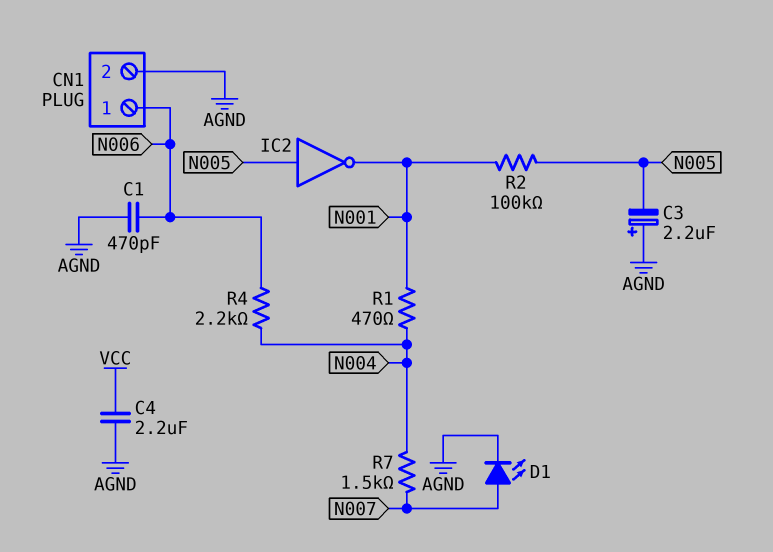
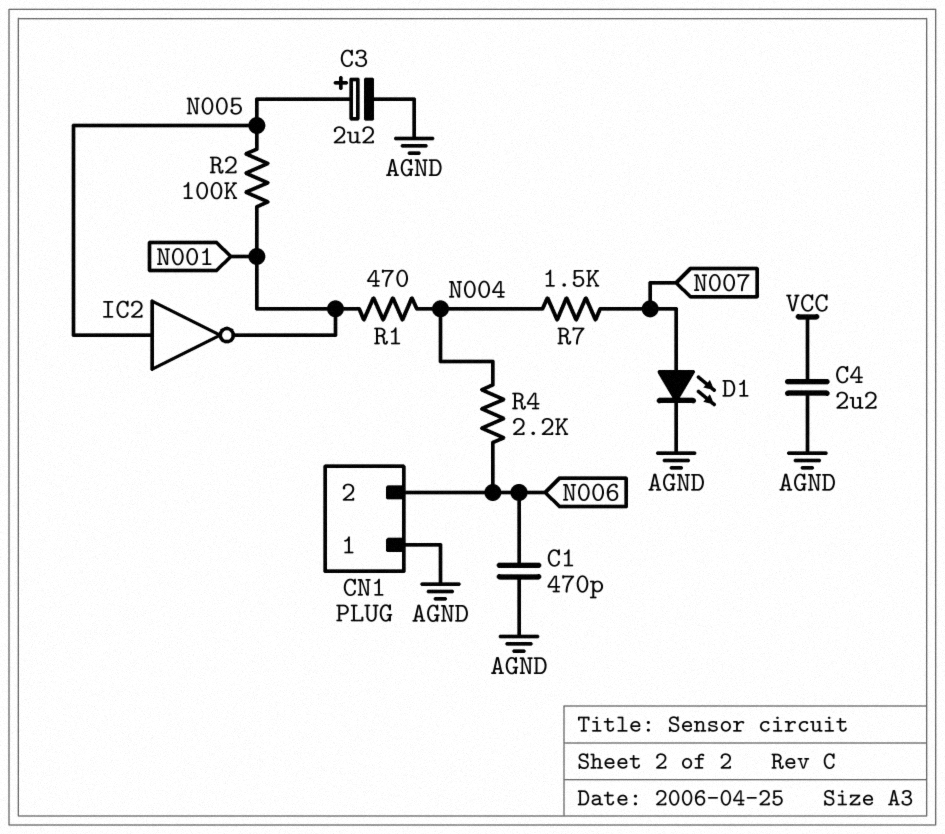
C3: 2.2uF (plus AGND, minus N005) -> 2.2uF (plus N005, minus AGND)
CN1 pin 1: N006 -> AGND
CN1 pin 2: AGND -> N006

